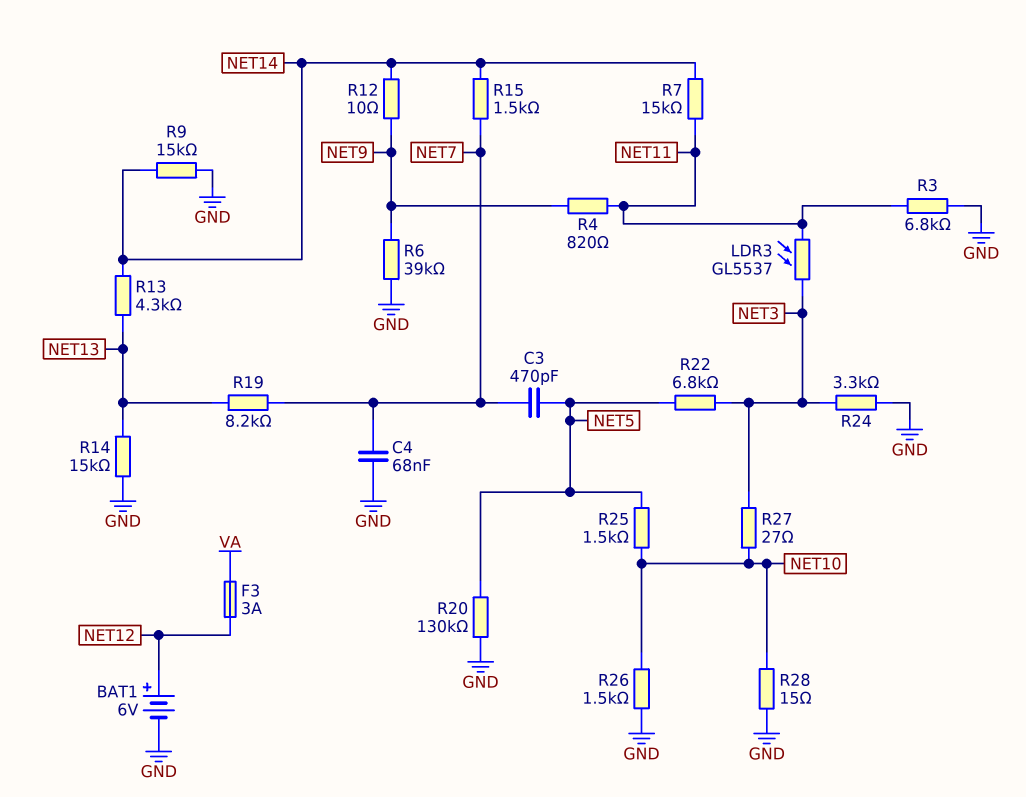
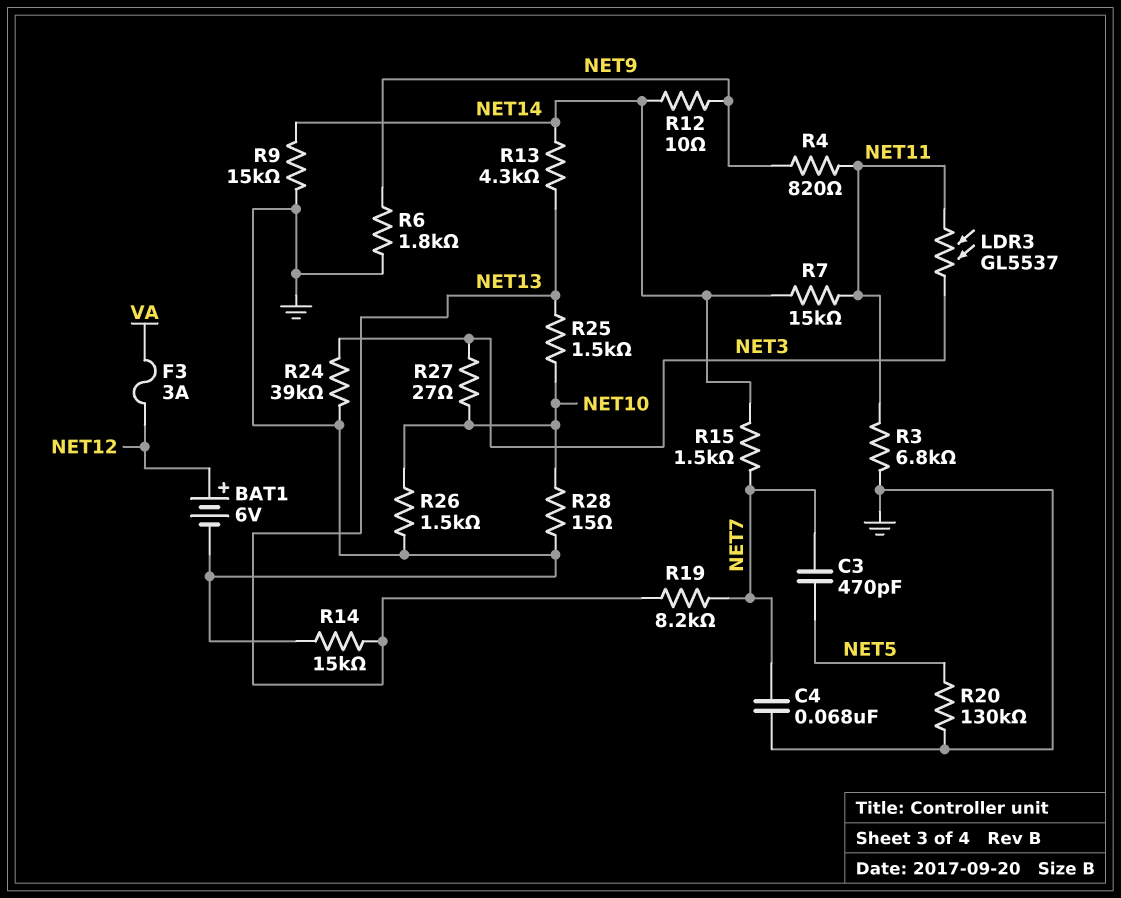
R6: 39k (GND, NET9) -> 1.8k (GND, NET9)
R22: 6.8k (NET3, NET5) -> none
R24: 3.3k (GND, NET3) -> 39k (GND, NET3)
R25: 1.5k (NET5, NET10) -> 1.5k (NET10, NET13)

